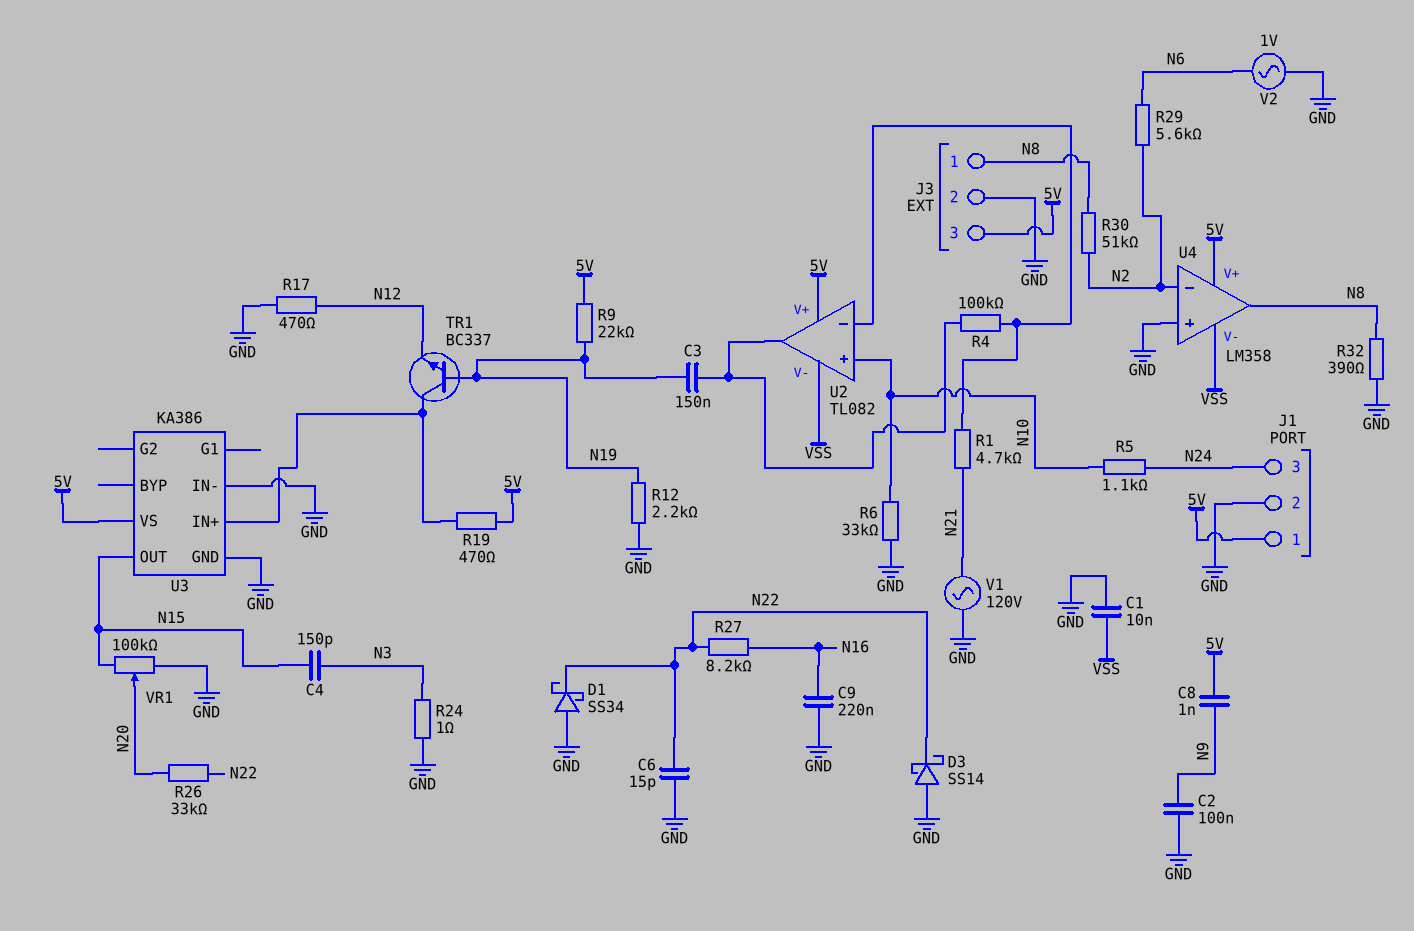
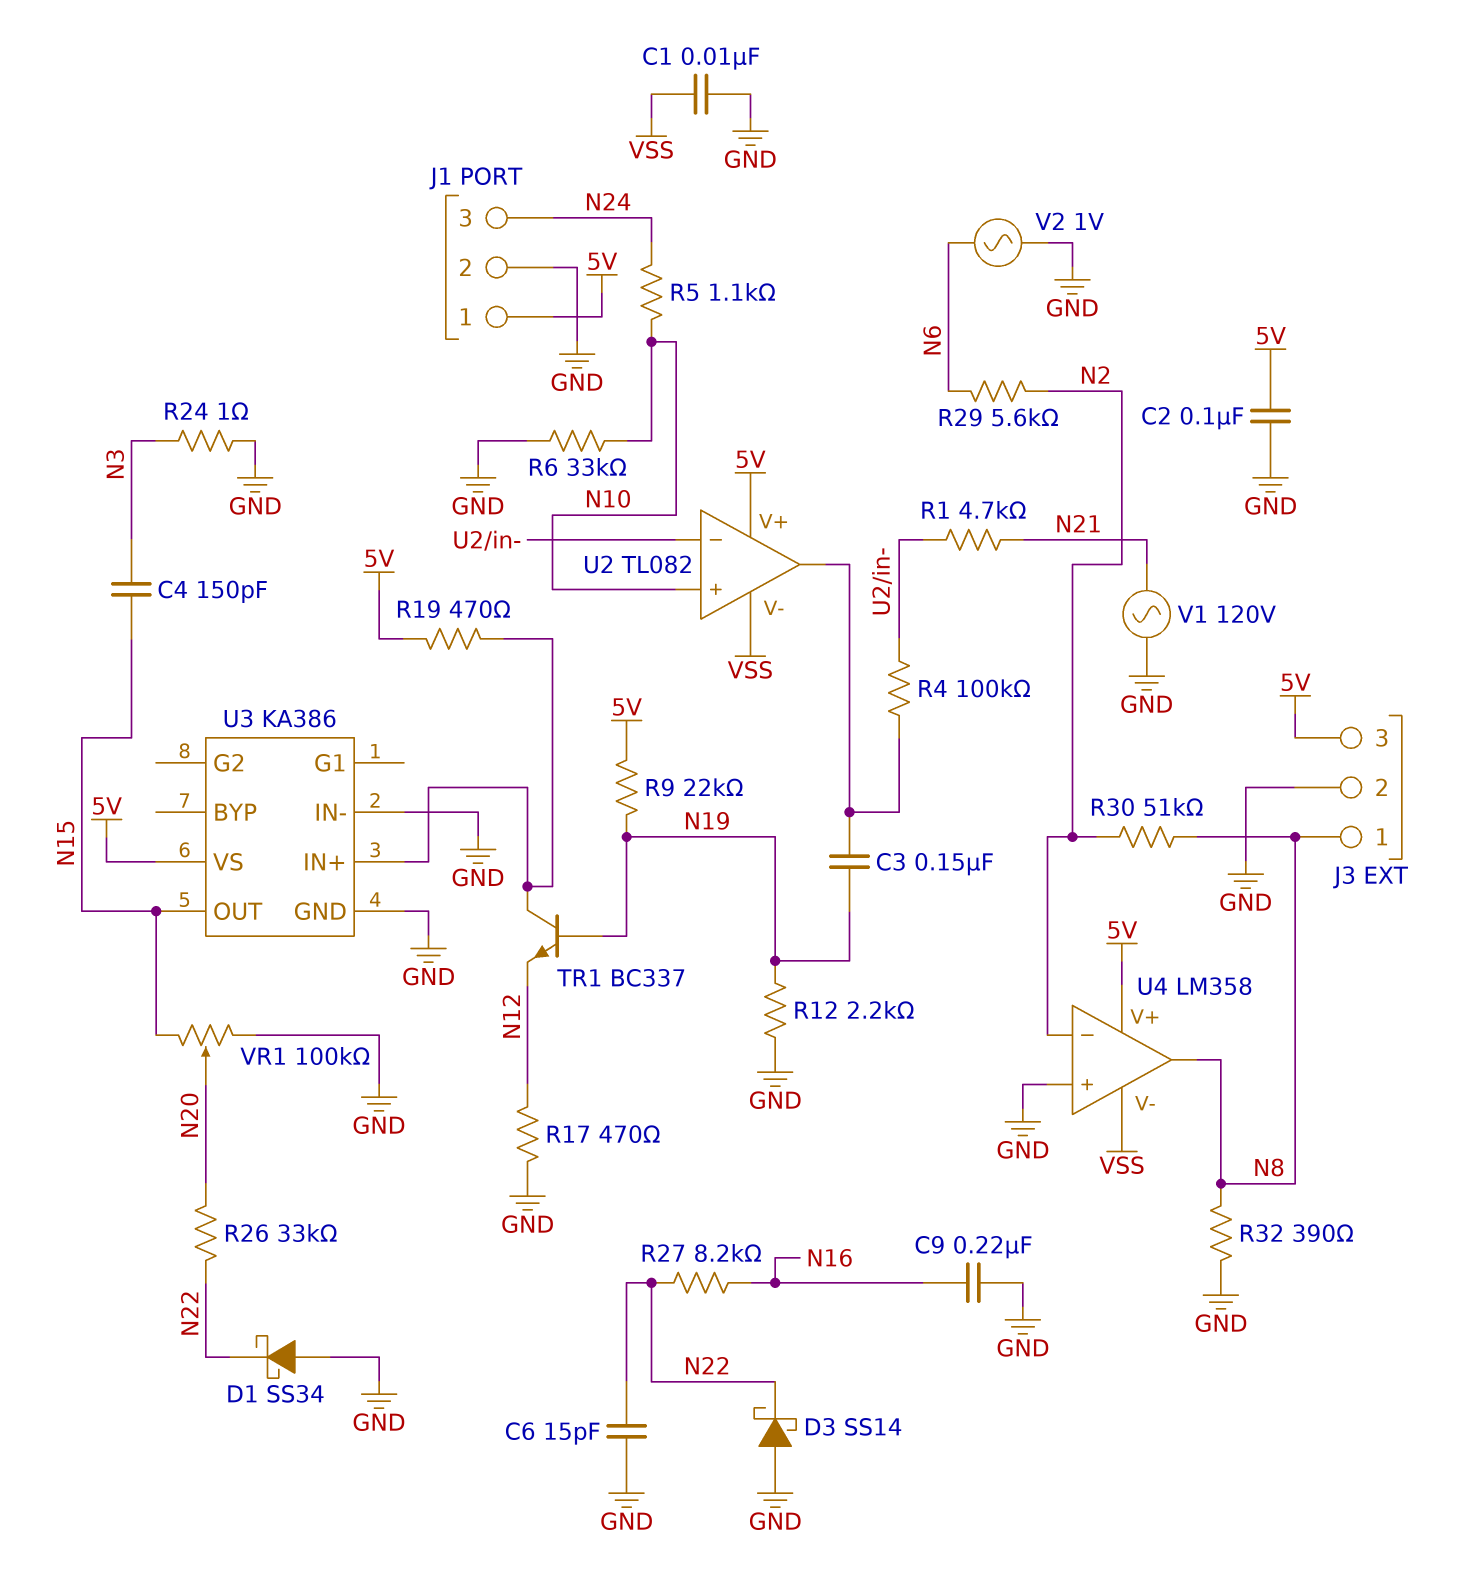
C2: 100nF (GND, N9) -> 100nF (5V, GND)
C8: 1nF (5V, N9) -> none

